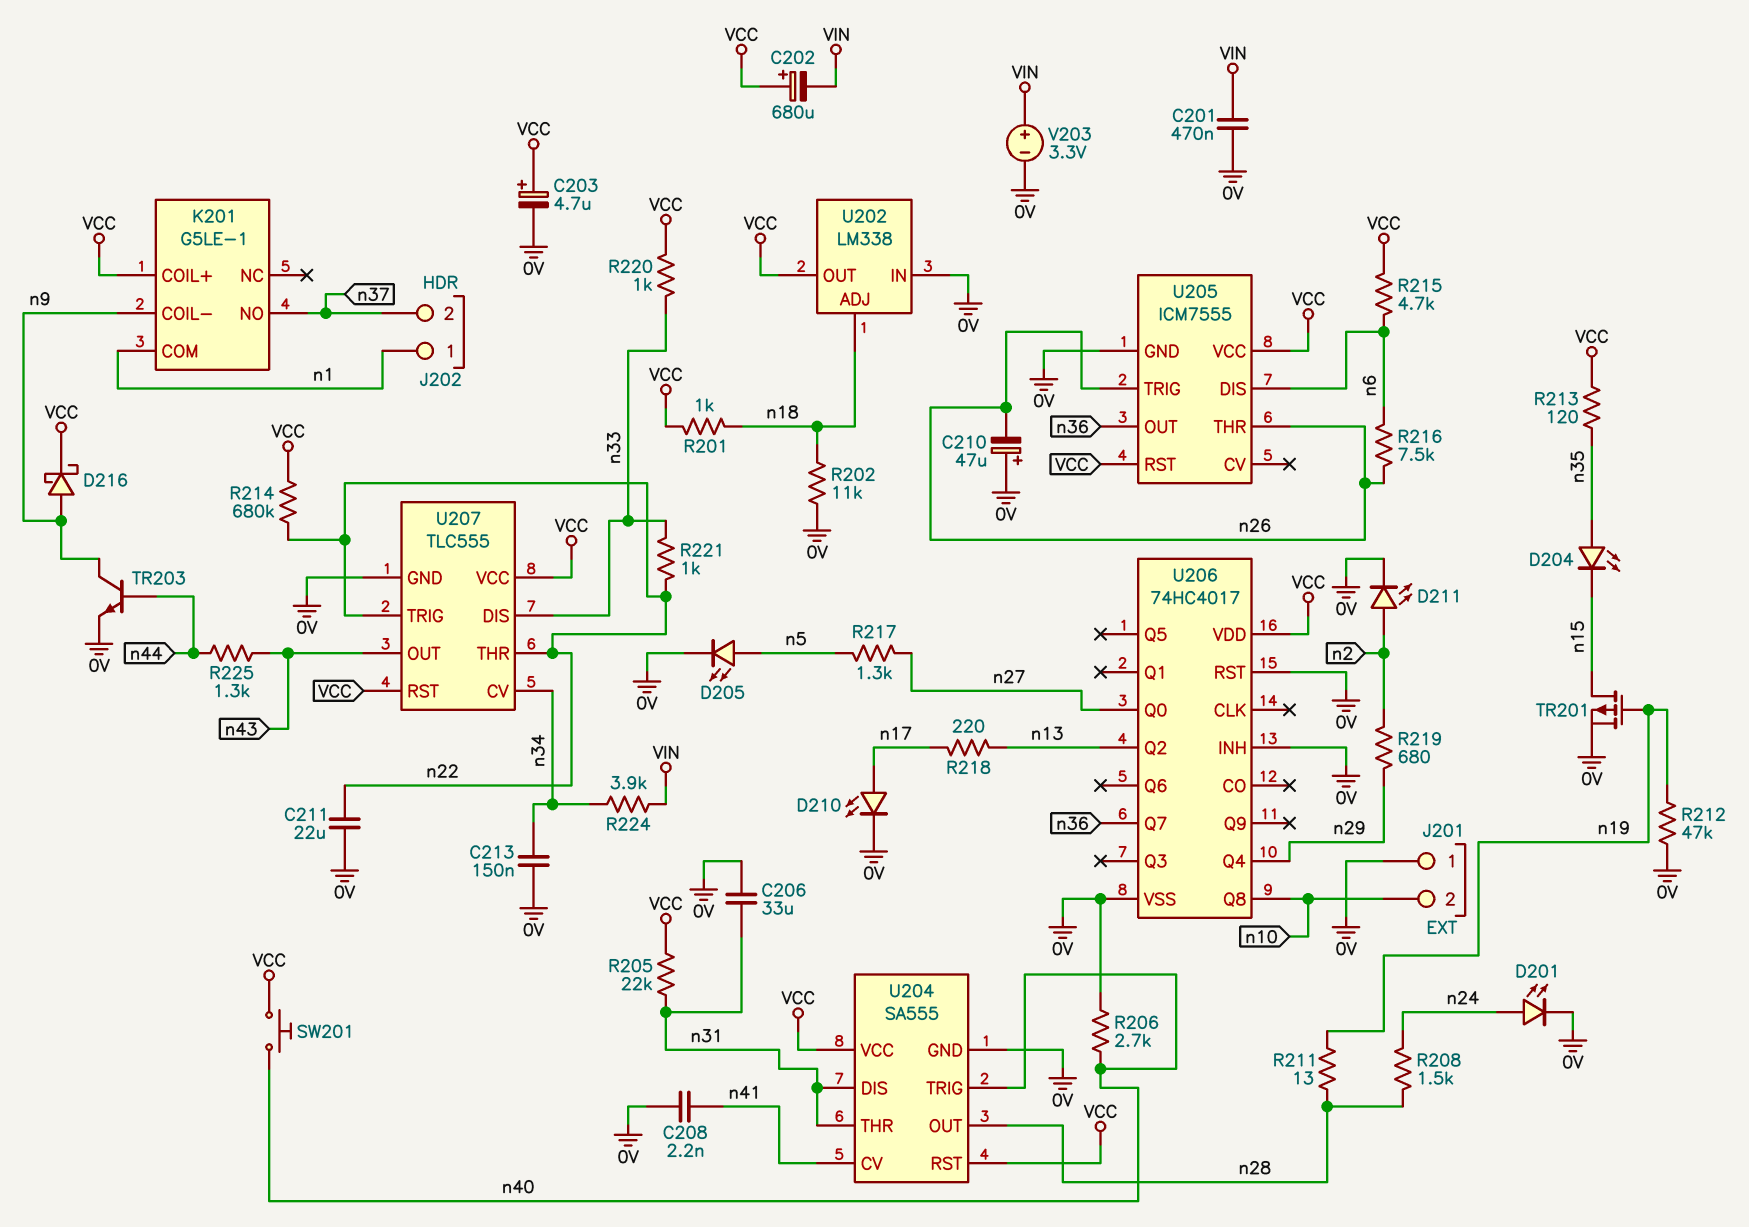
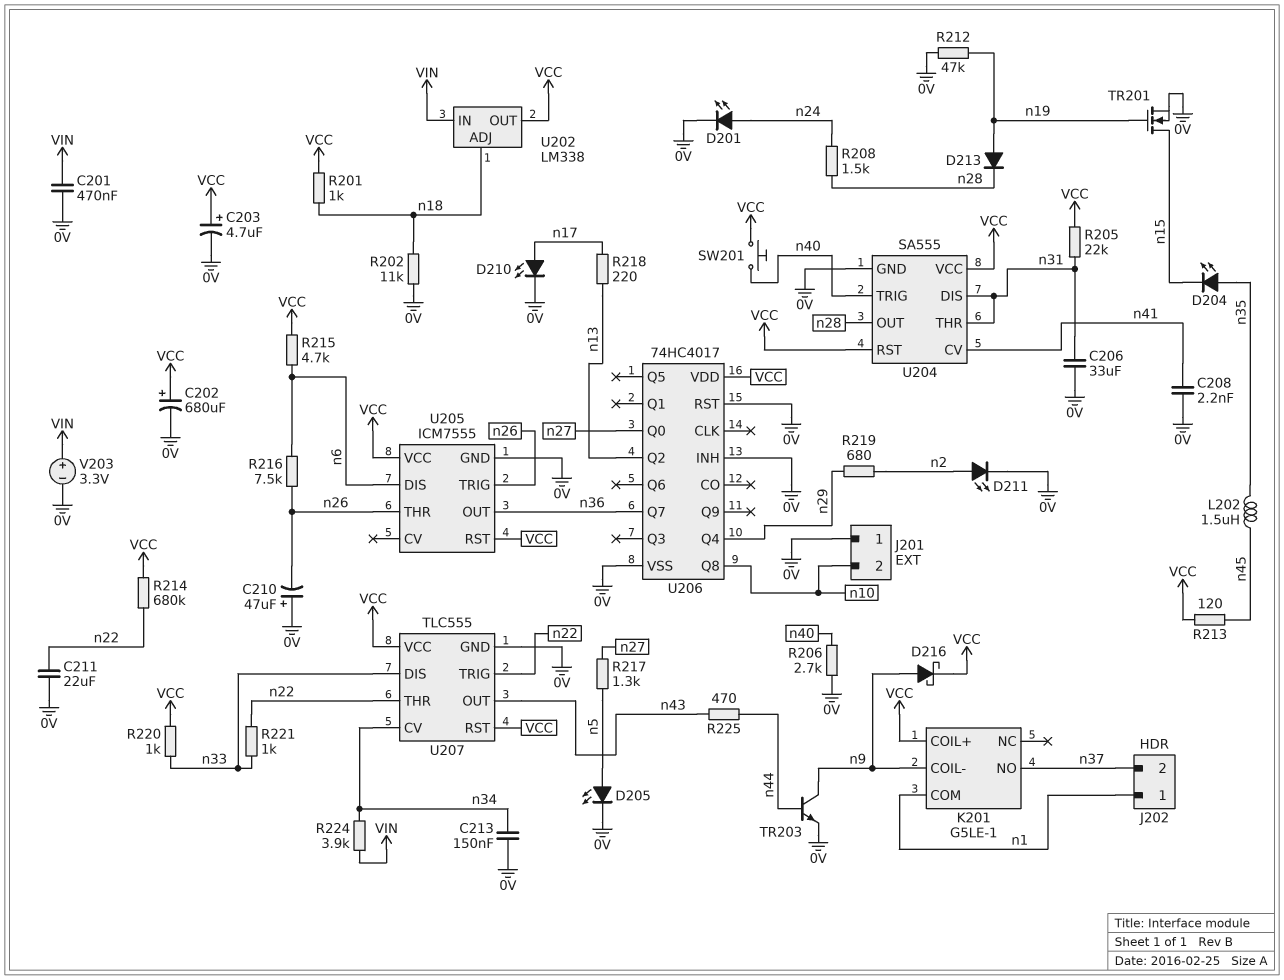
C202: 680uF (plus VCC, minus VIN) -> 680uF (plus VCC, minus 0V)
D213: none -> diode (A n19, K n28)
L202: none -> 1.5uH (n35, n45)
R211: 13 (n19, n28) -> none
R213: 120 (VCC, n35) -> 120 (VCC, n45)
R225: 1.3k (n43, n44) -> 470 (n43, n44)
TR201: PMOS (G n19, D n15, S 0V) -> NMOS (G n19, D n15, S 0V)
U202 pin IN: 0V -> VIN

